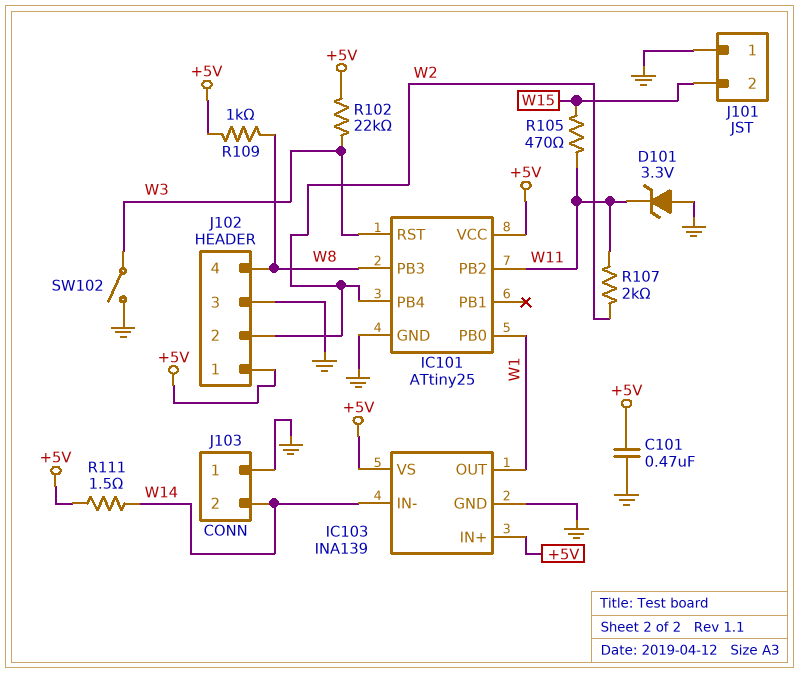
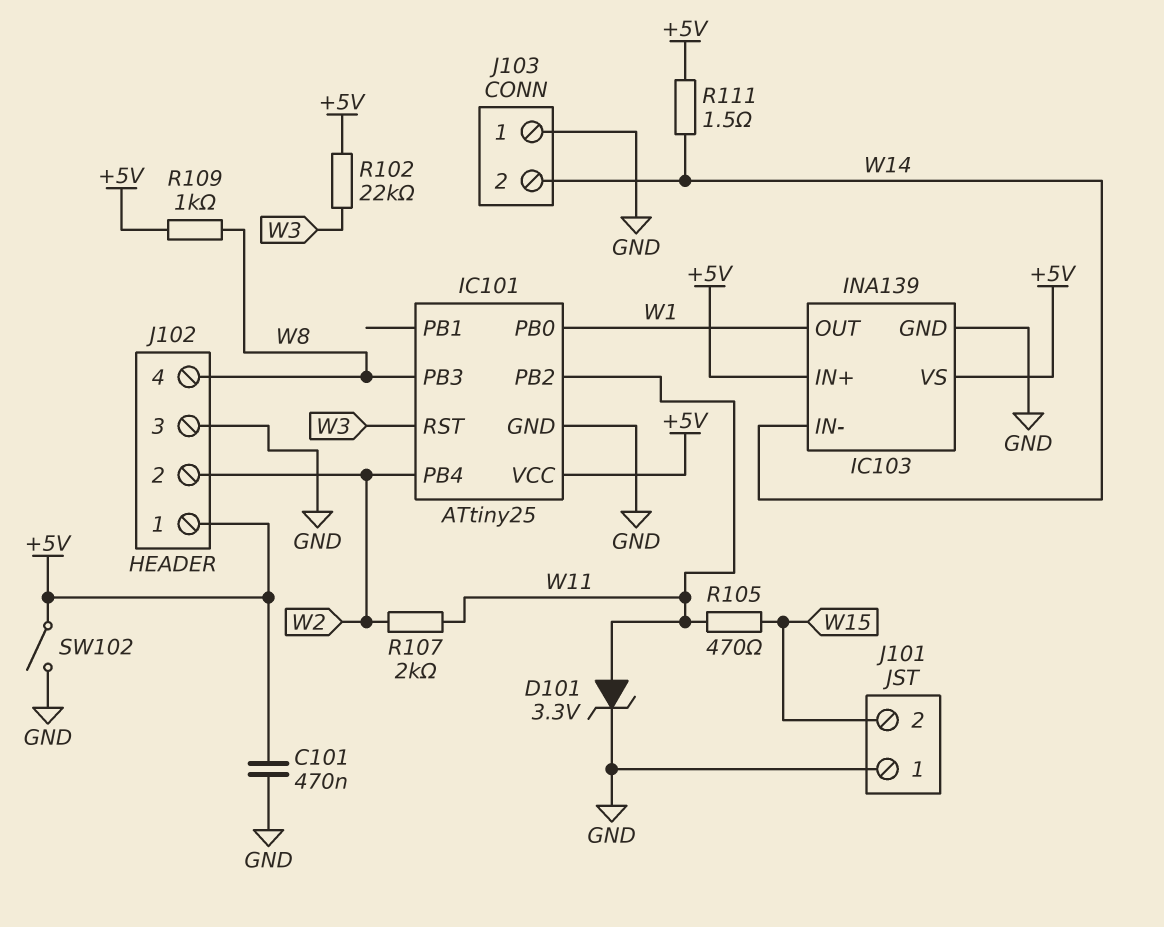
D101: zener 3.3V (A GND, K W11) -> zener 3.3V (A W11, K GND)
SW102: switch (GND, W3) -> switch (+5V, GND)

